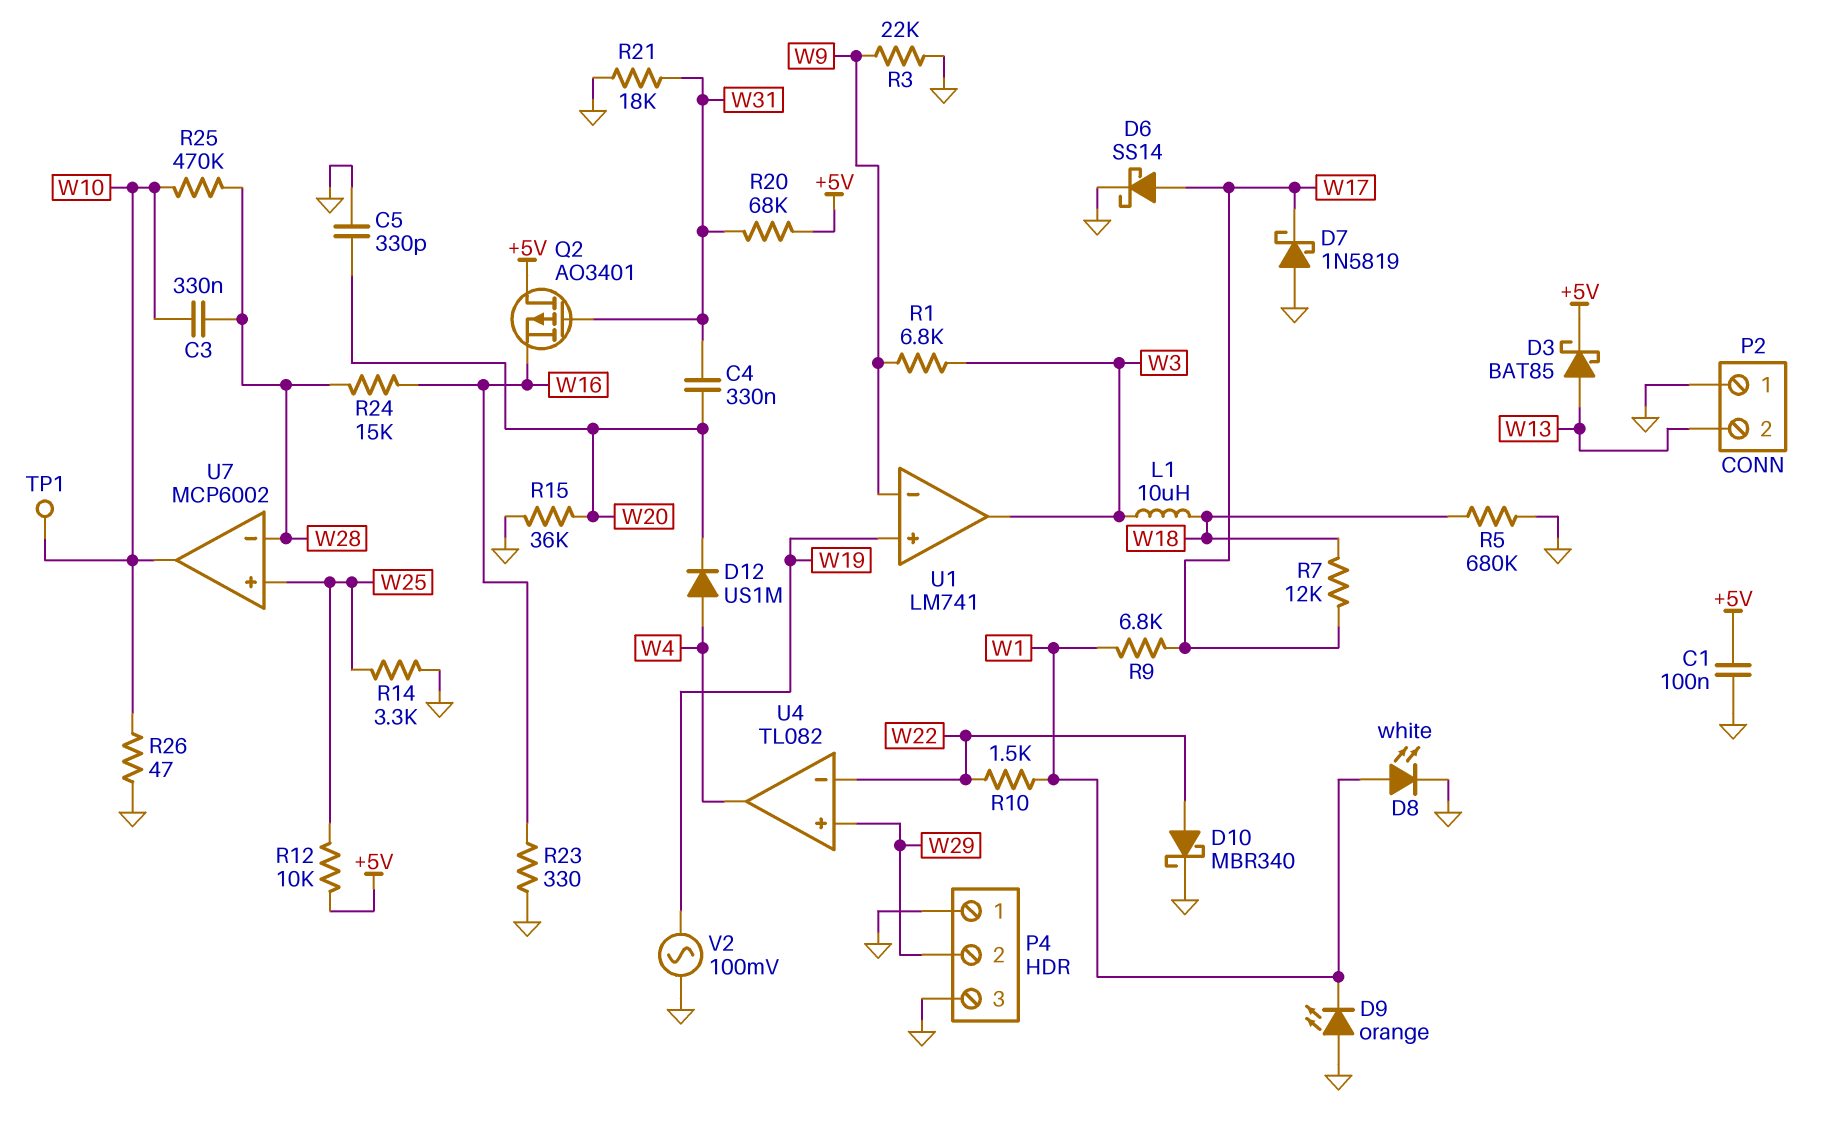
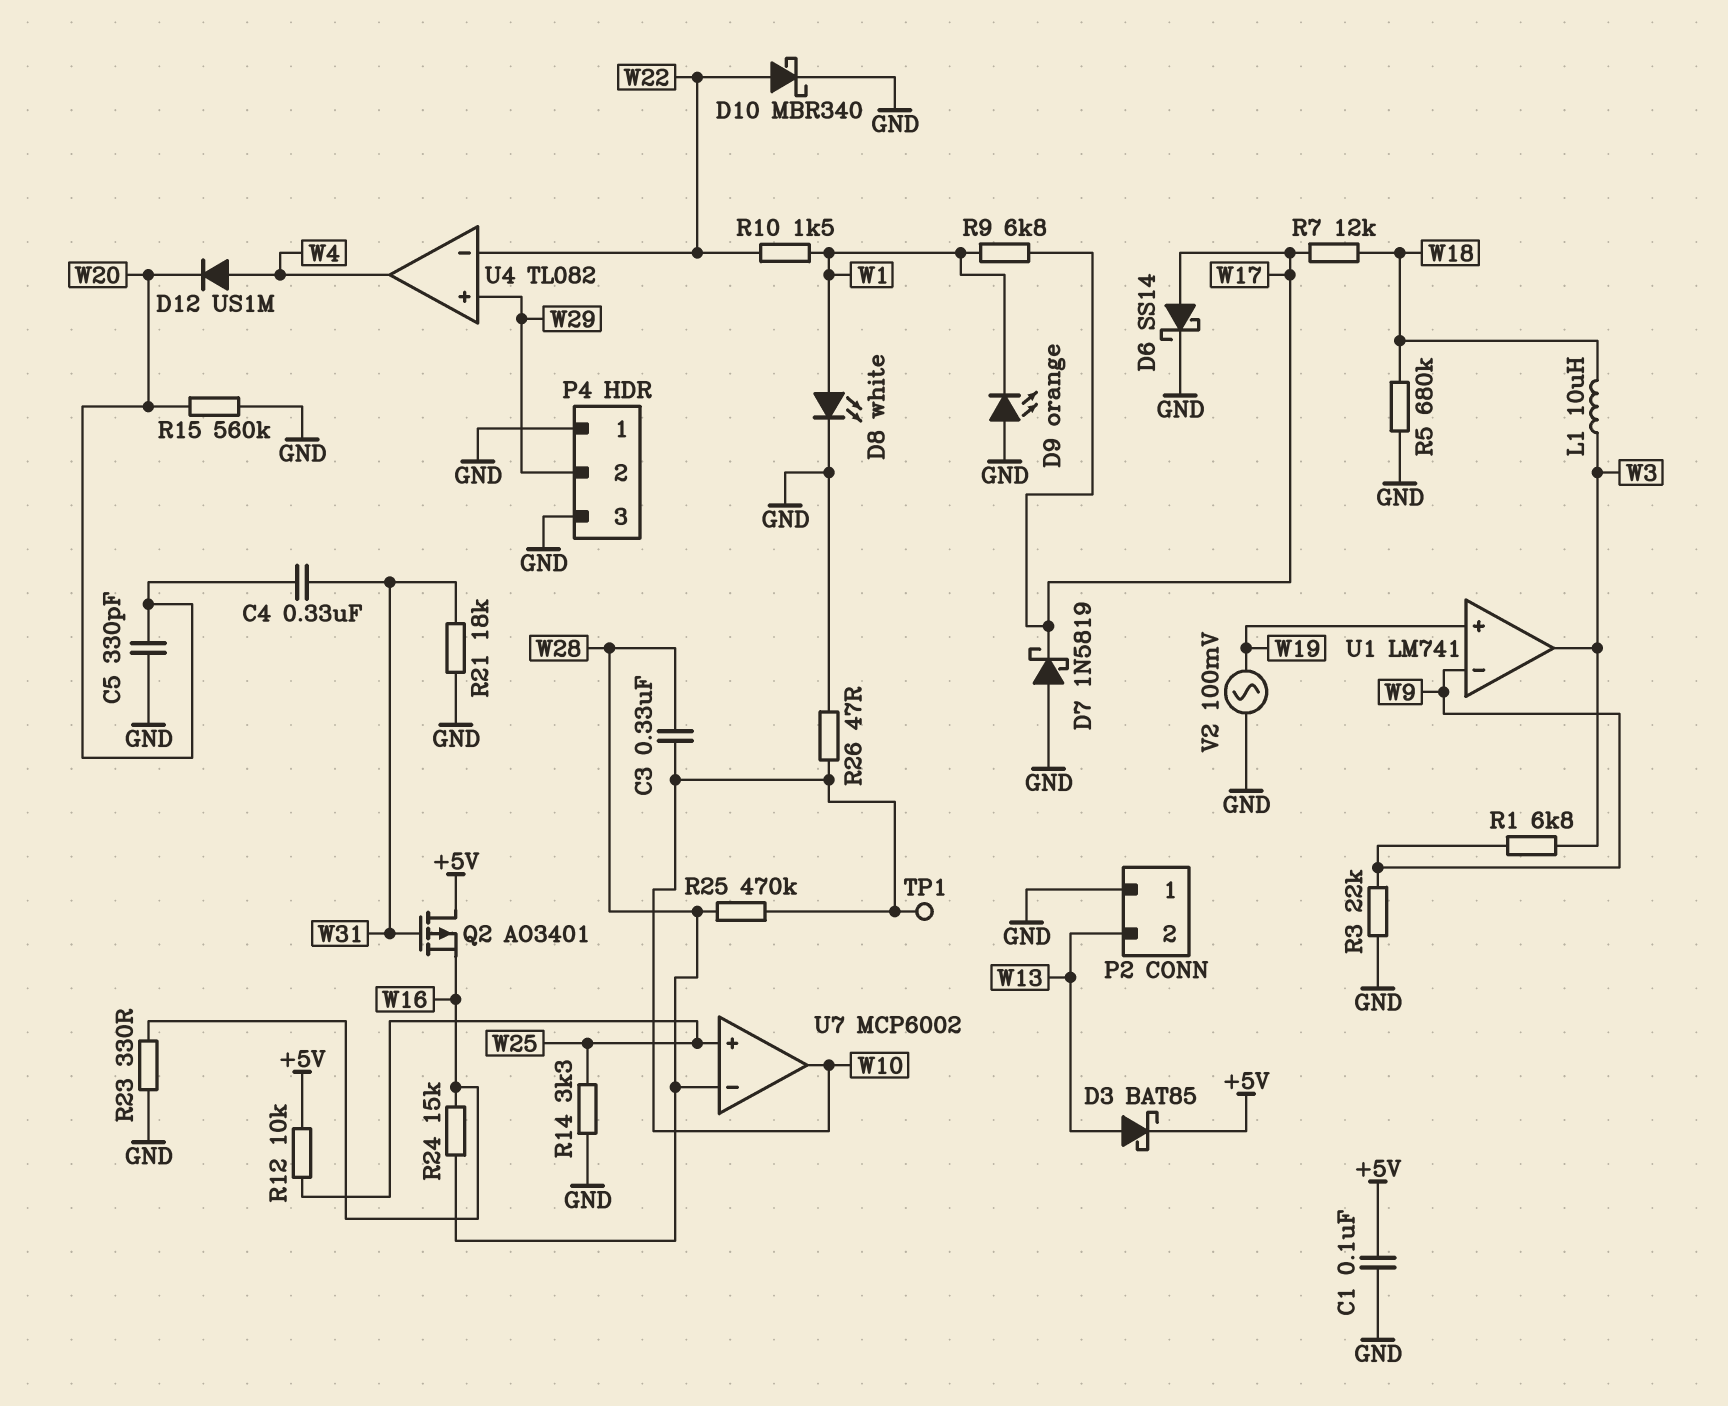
R15: 36k (GND, W20) -> 560k (GND, W20)
R20: 68k (+5V, W31) -> none

